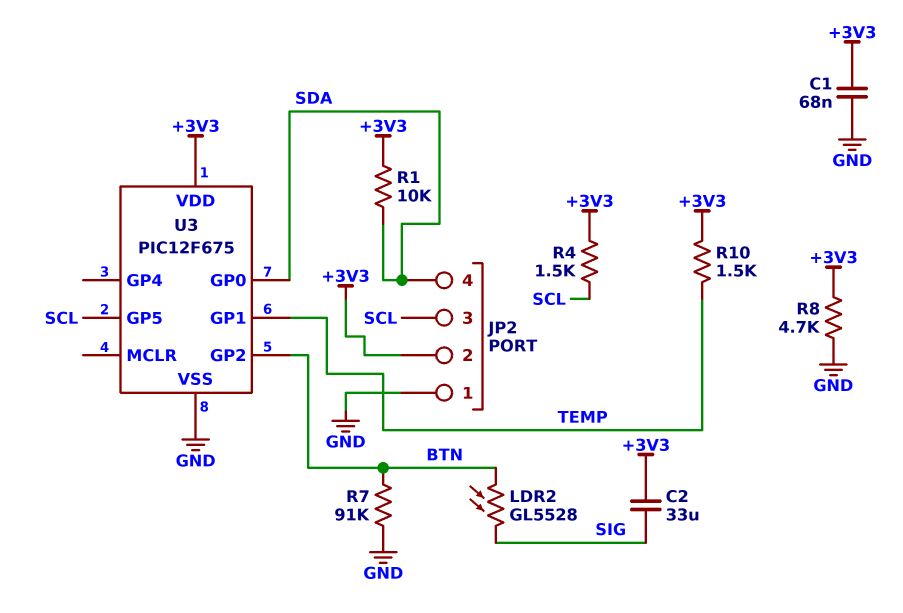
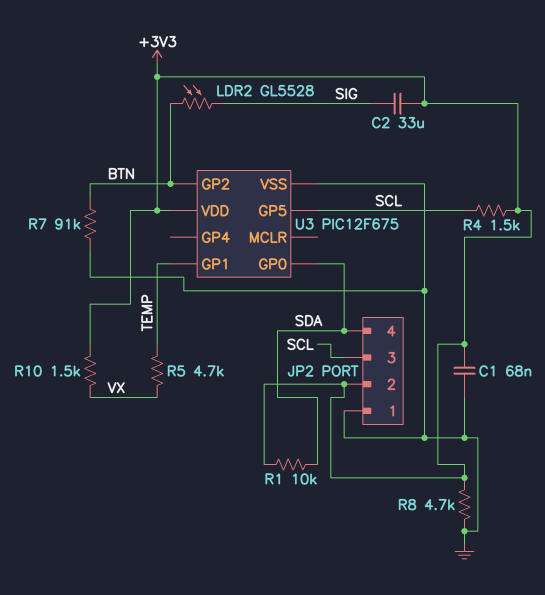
R5: none -> 4.7k (TEMP, VX)
R10: 1.5k (+3V3, TEMP) -> 1.5k (+3V3, VX)

